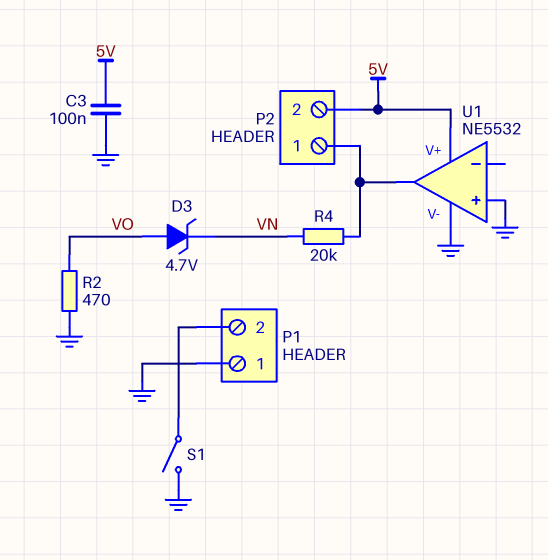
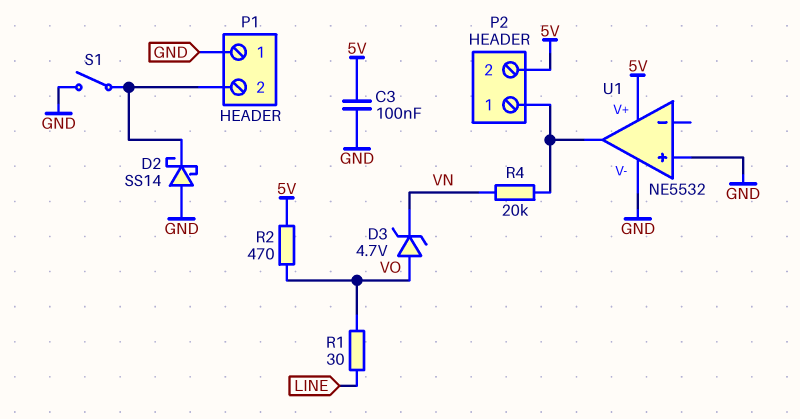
D2: none -> schottky SS14 (A GND, K P1/2)
R1: none -> 30 (LINE, VO)
R2: 470 (GND, VO) -> 470 (5V, VO)

